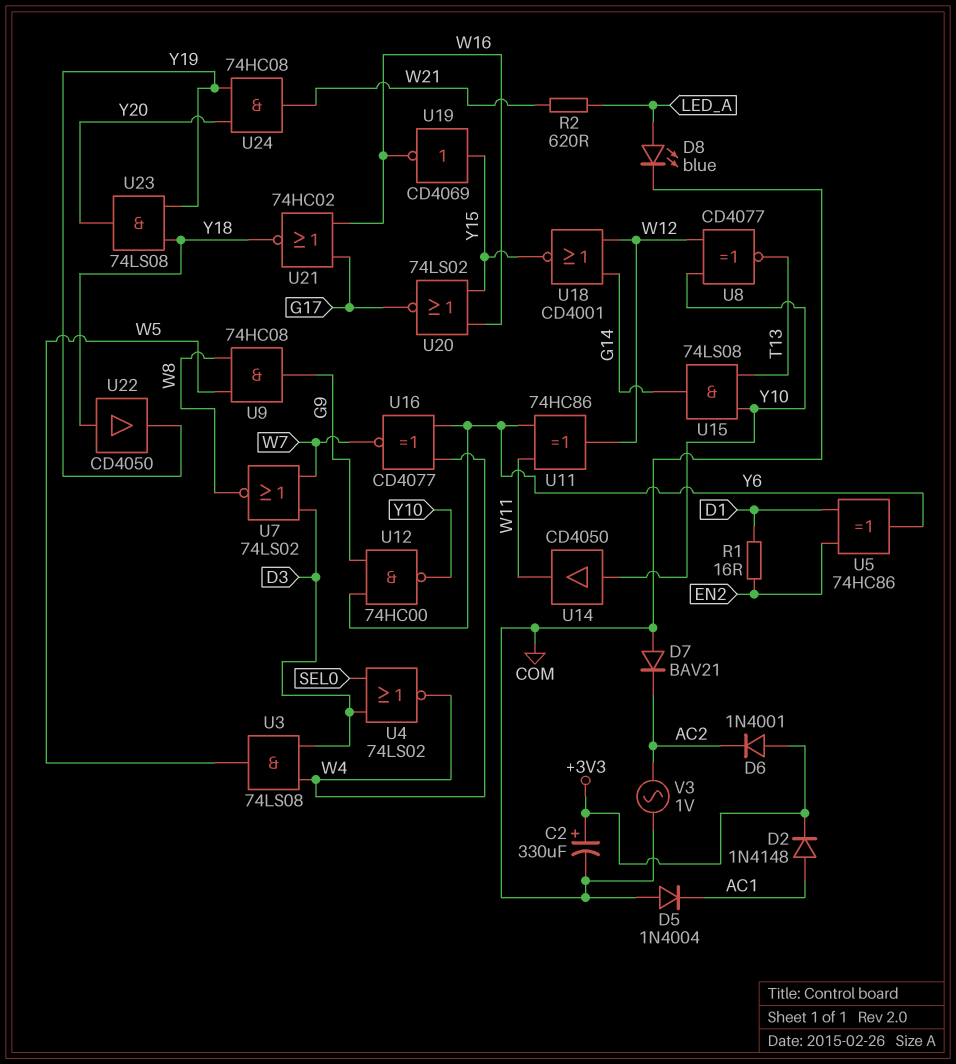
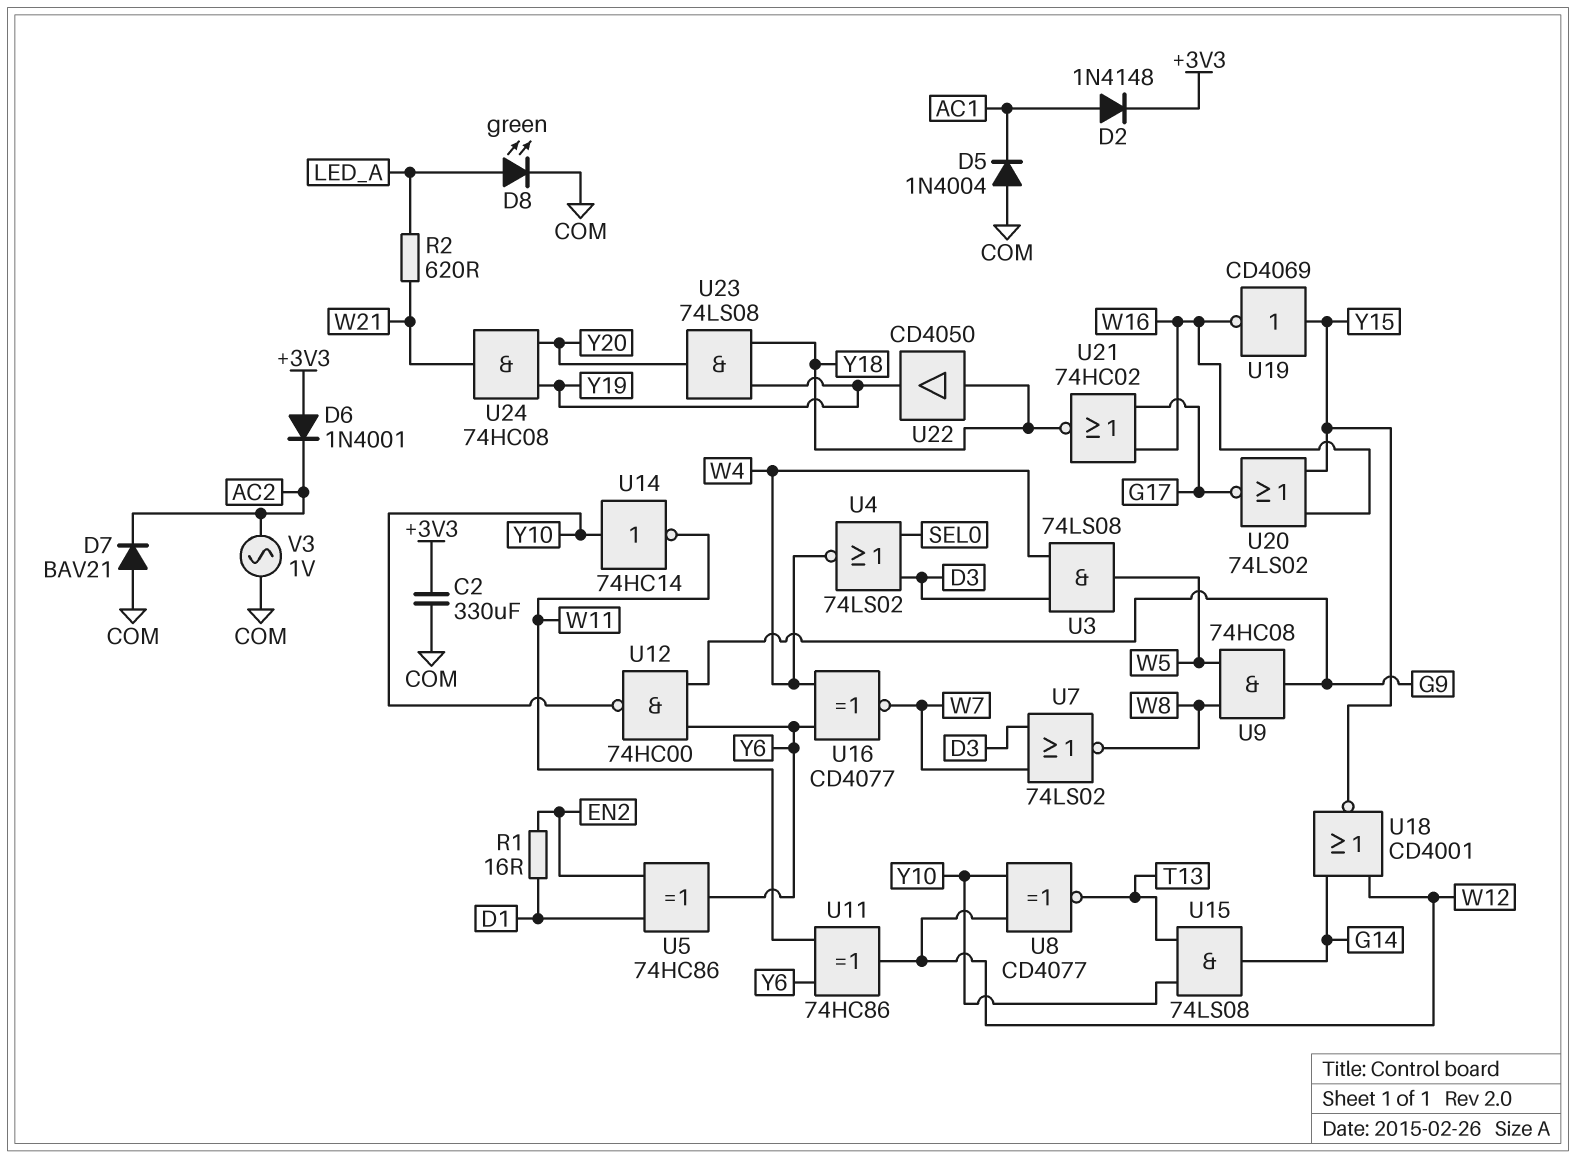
C2: 330uF (plus +3V3, minus COM) -> 330uF (+3V3, COM)
D8: LED blue (A LED_A, K COM) -> LED green (A LED_A, K COM)
U14: buffer CD4050 (in Y10, out W11) -> NOT 74HC14 (in Y10, out W11)

